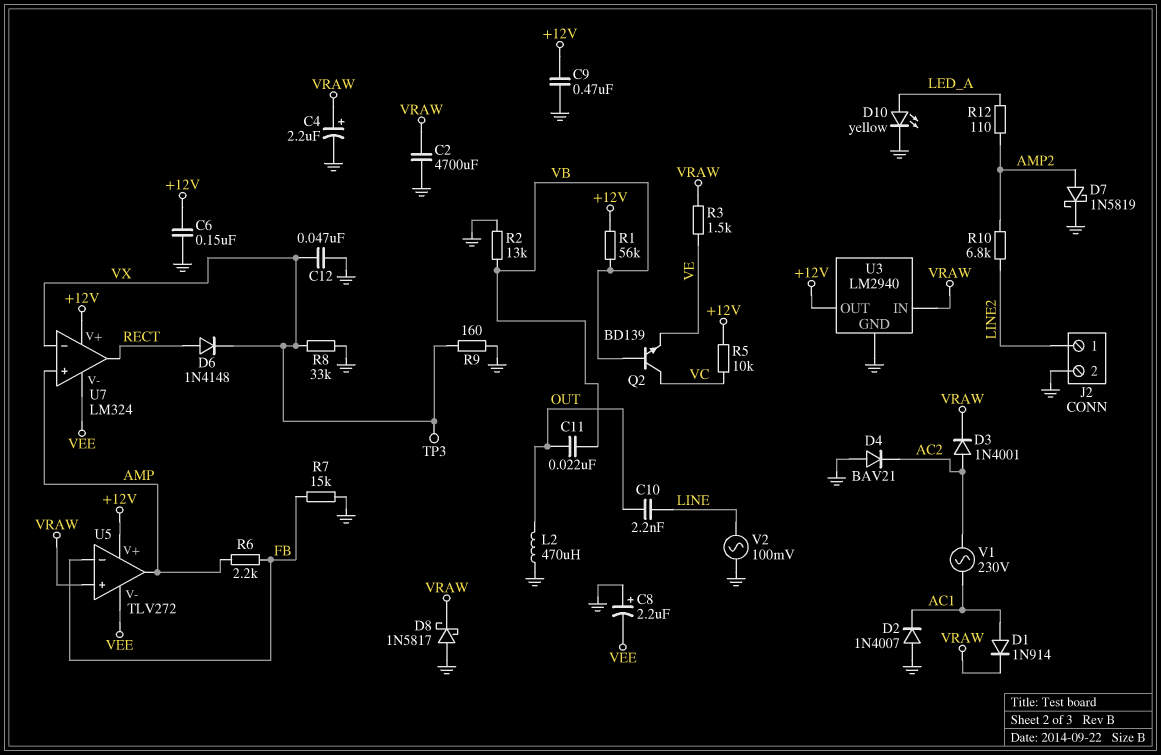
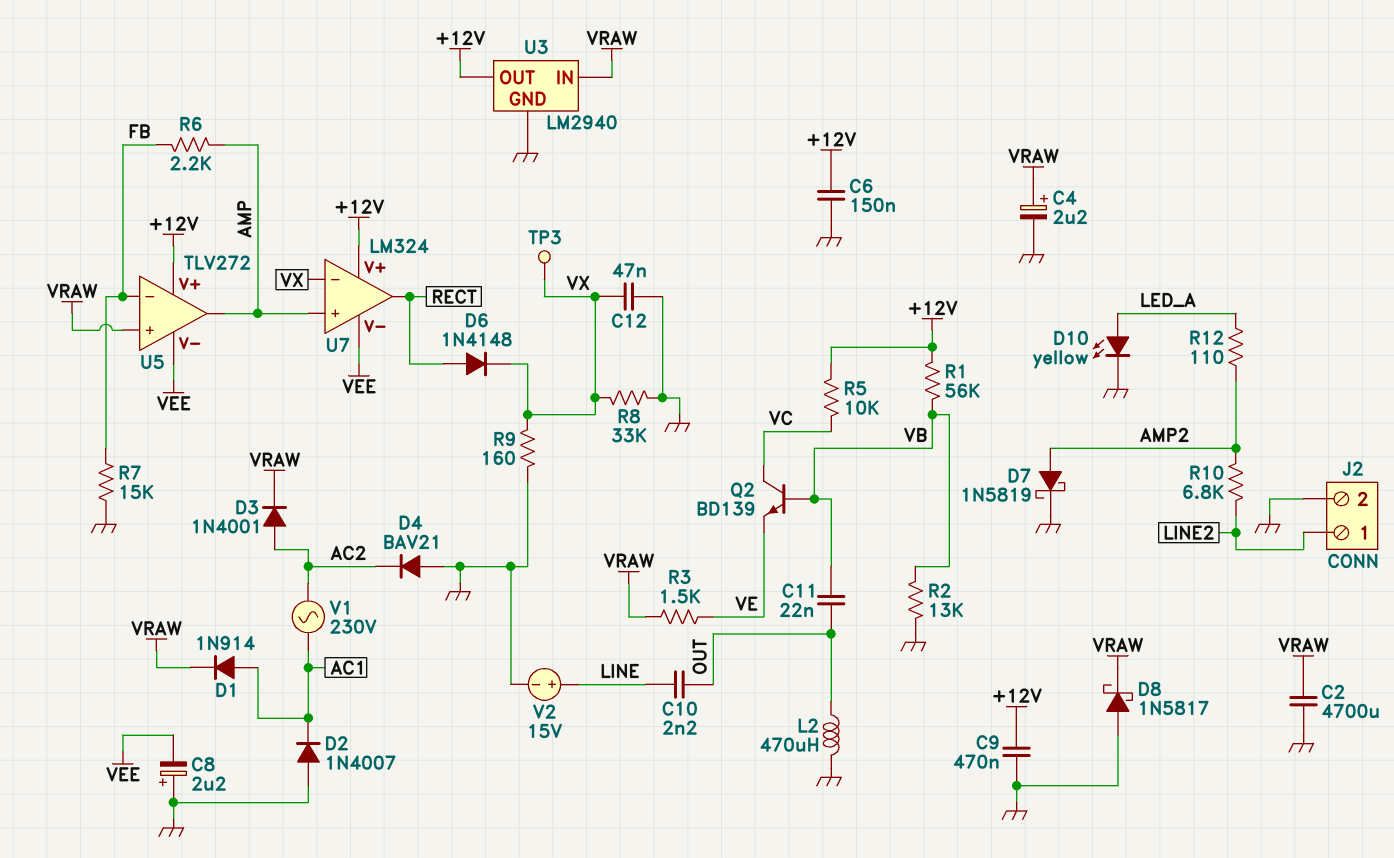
V2: AC 100mV (GND, LINE) -> 15V (plus LINE, minus GND)

